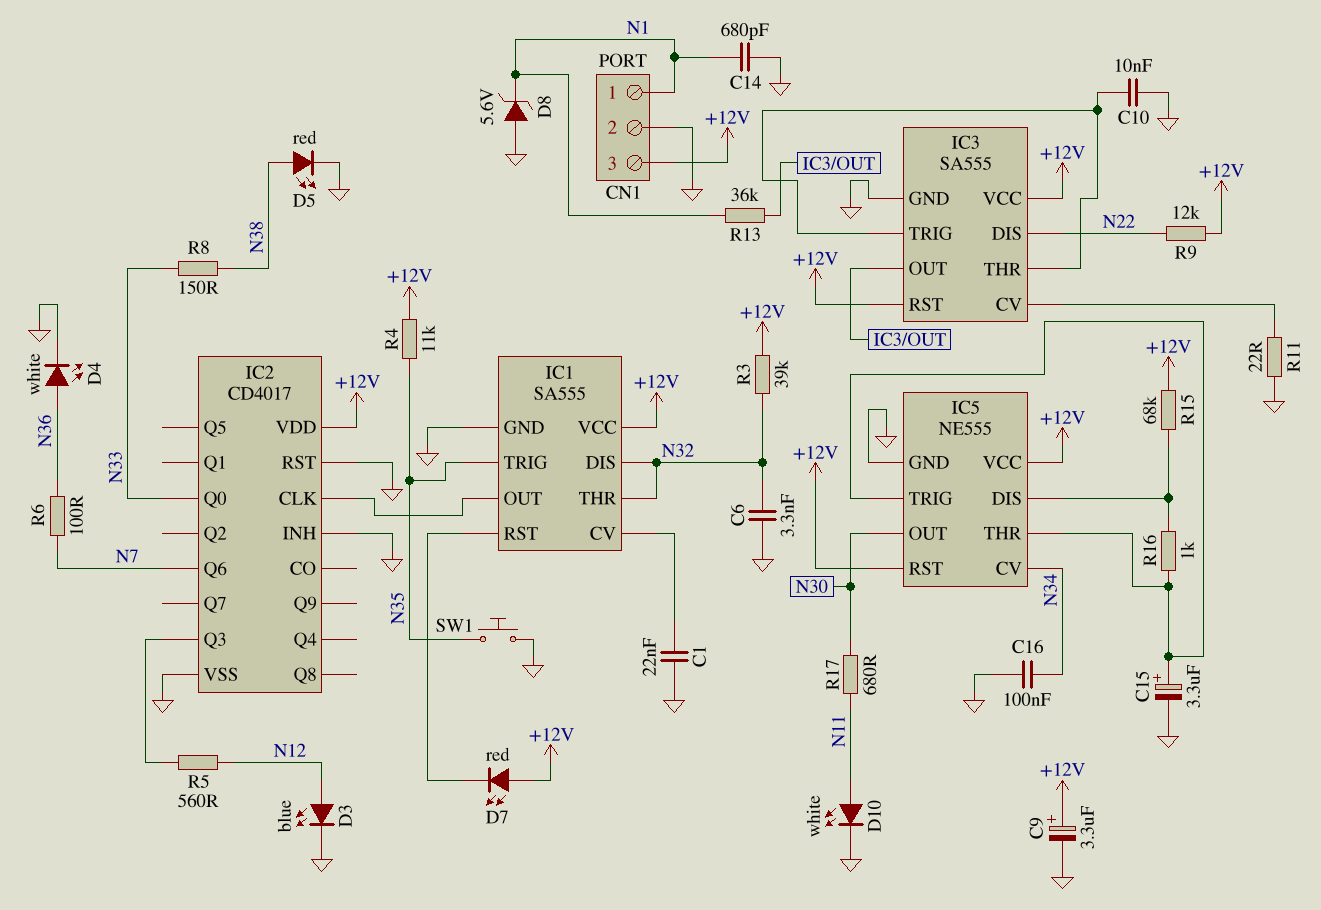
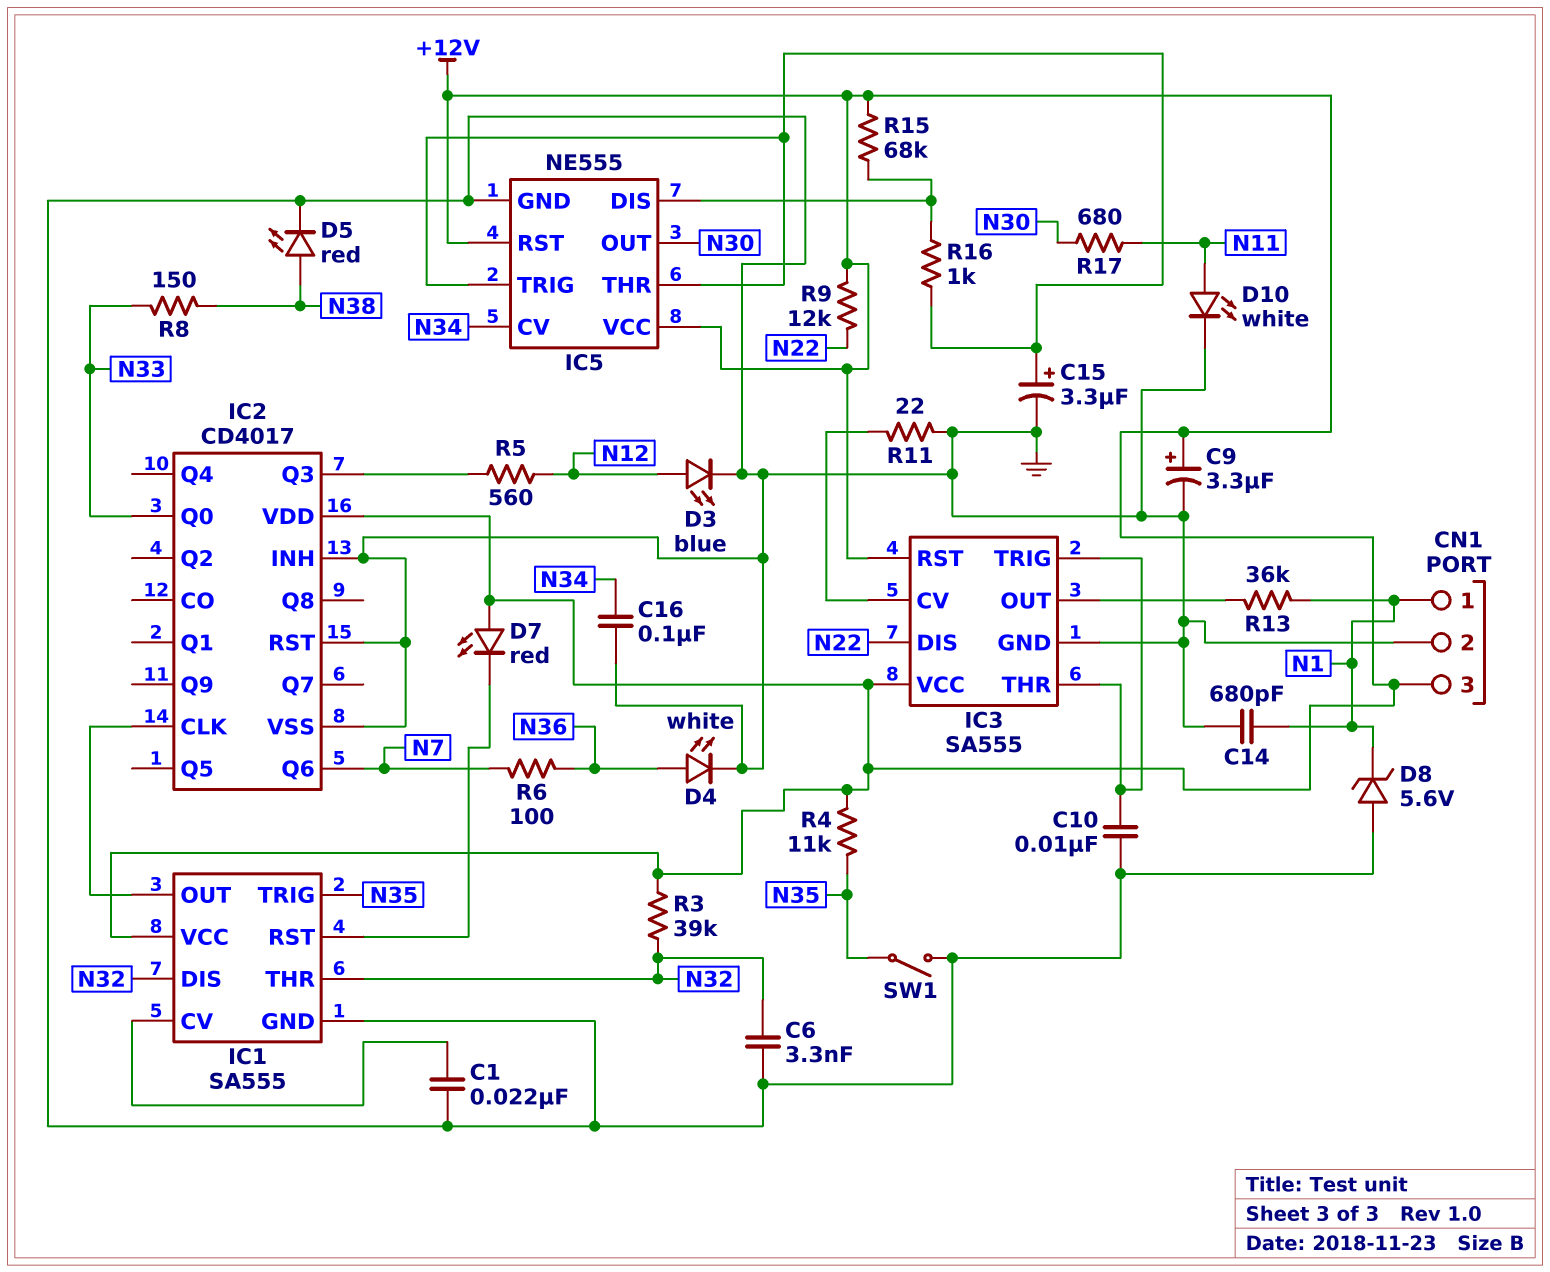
SW1: button (GND, N35) -> switch (GND, N35)

